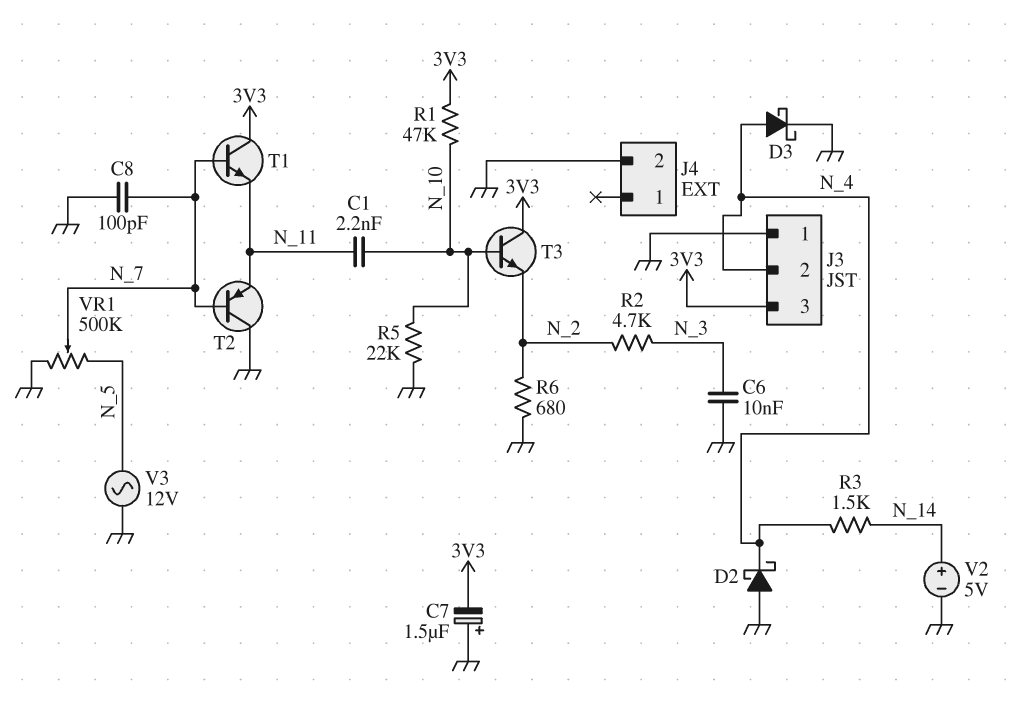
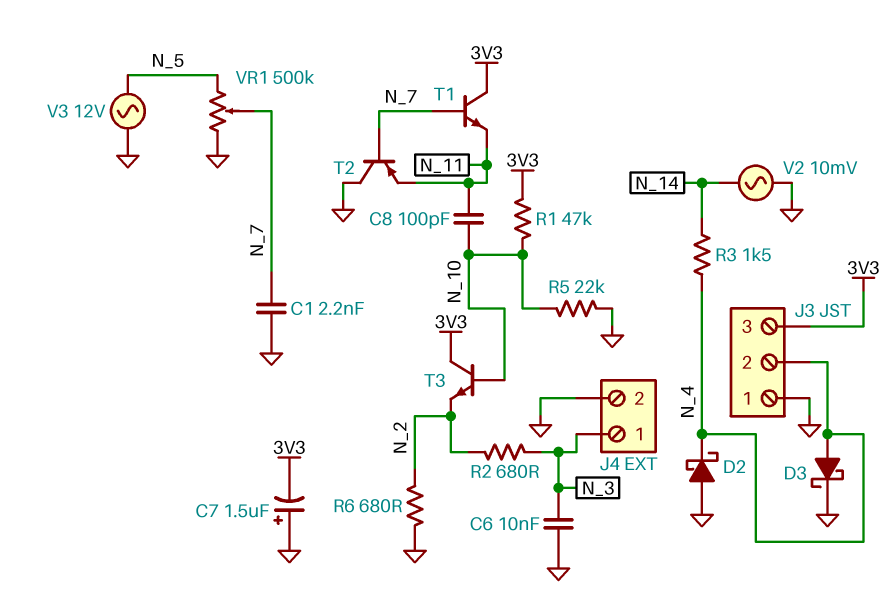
C1: 2.2nF (N_10, N_11) -> 2.2nF (GND, N_7)
C8: 100pF (GND, N_7) -> 100pF (N_10, N_11)
J4 pin 1: none -> N_3
R2: 4.7k (N_2, N_3) -> 680 (N_2, N_3)
V2: 5V (plus N_14, minus GND) -> AC 10mV (GND, N_14)

